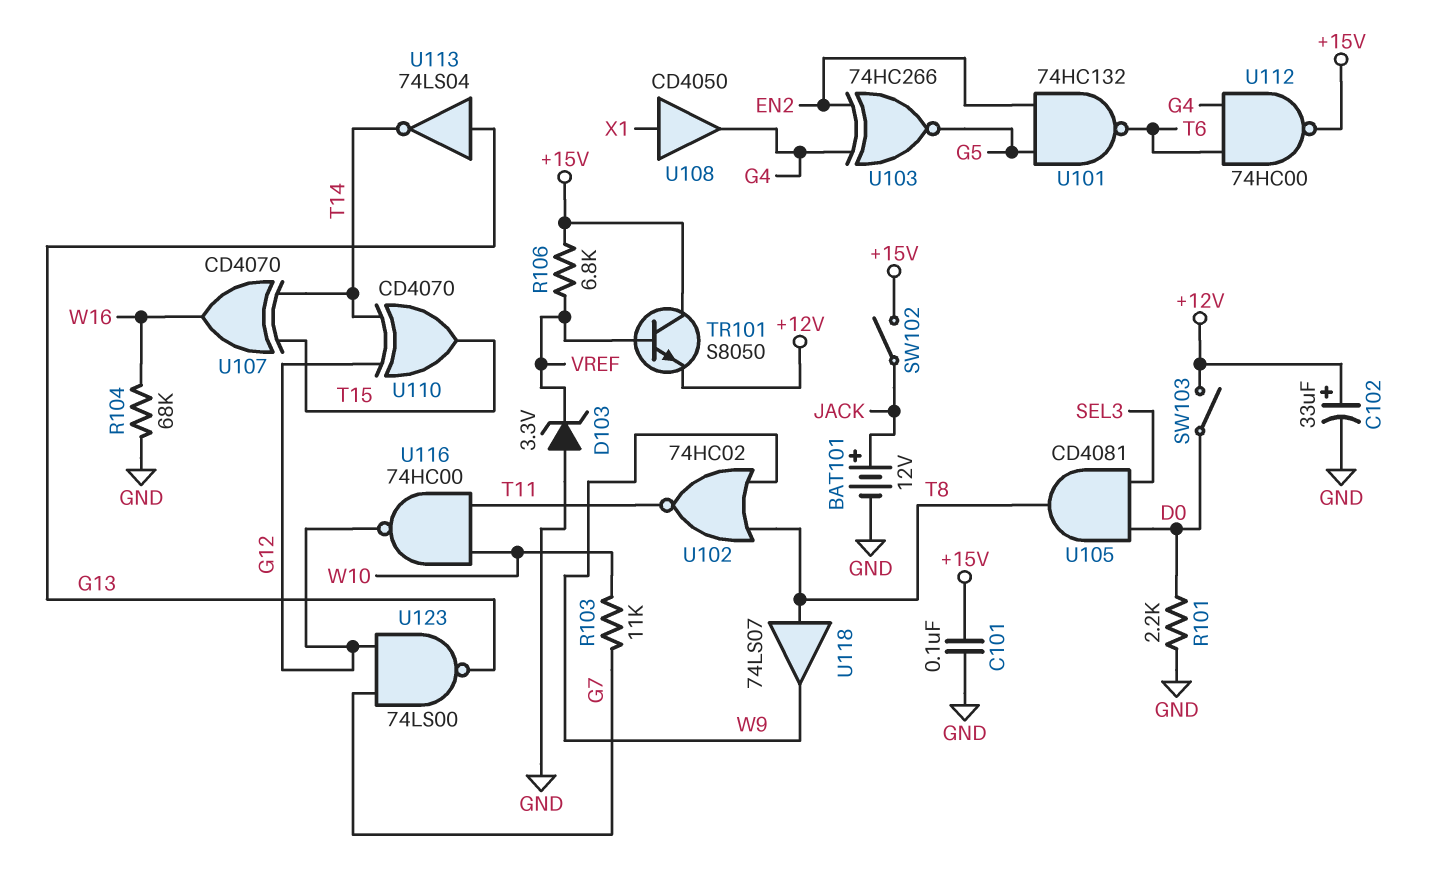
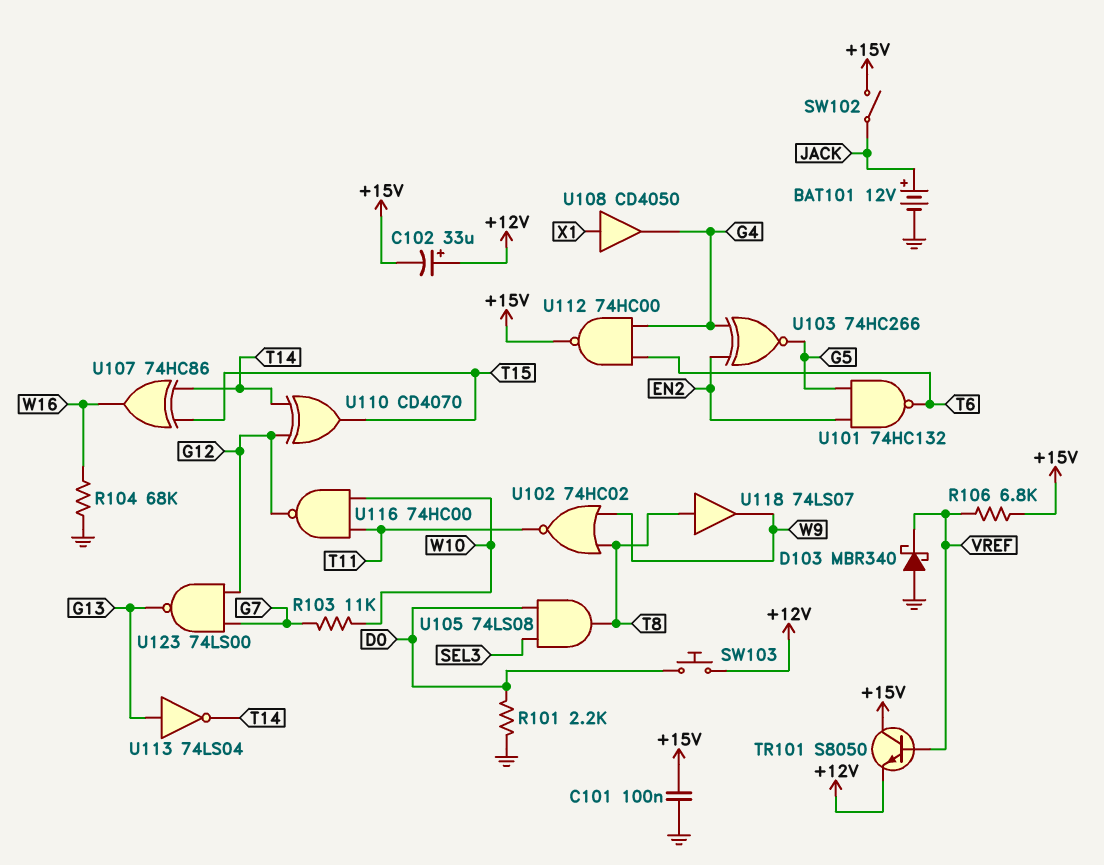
C102: 33uF (plus +12V, minus GND) -> 33uF (plus +12V, minus +15V)
D103: zener 3.3V (A GND, K VREF) -> schottky MBR340 (A GND, K VREF)
SW103: switch (+12V, D0) -> button (+12V, D0)
U105: AND CD4081 (in D0, in SEL3, out T8) -> AND 74LS08 (in D0, in SEL3, out T8)
U107: XOR CD4070 (in T14, in T15, out W16) -> XOR 74HC86 (in T14, in T15, out W16)

